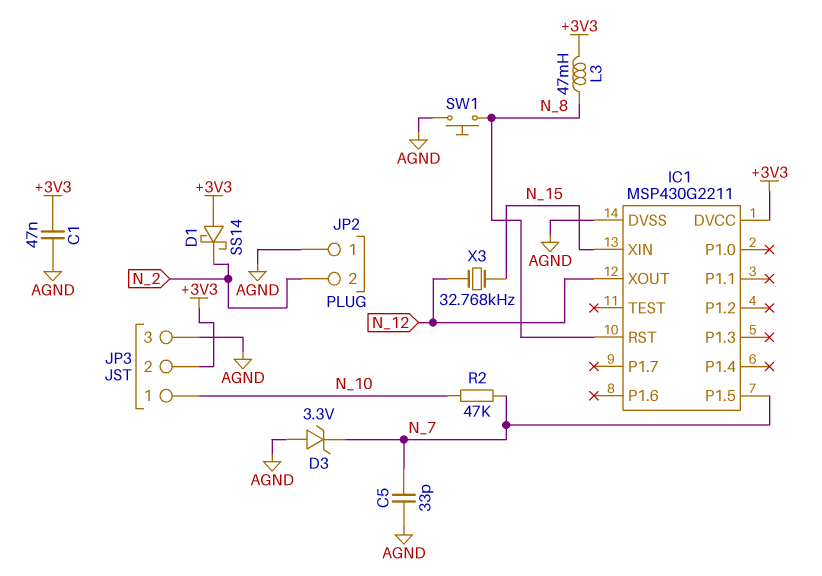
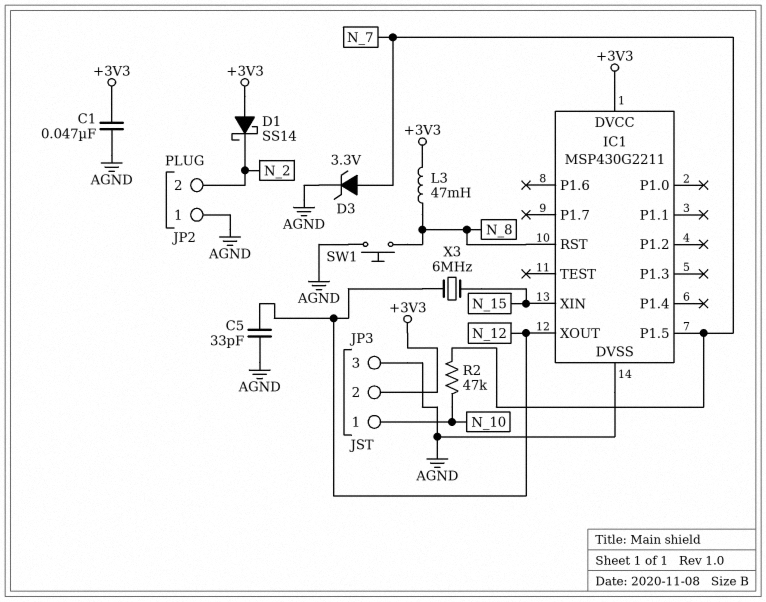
C5: 33pF (AGND, N_7) -> 33pF (AGND, N_12)
D3: zener 3.3V (A AGND, K N_7) -> zener 3.3V (A N_7, K AGND)
X3: 32.768kHz (N_12, N_15) -> 6MHz (N_12, N_15)

